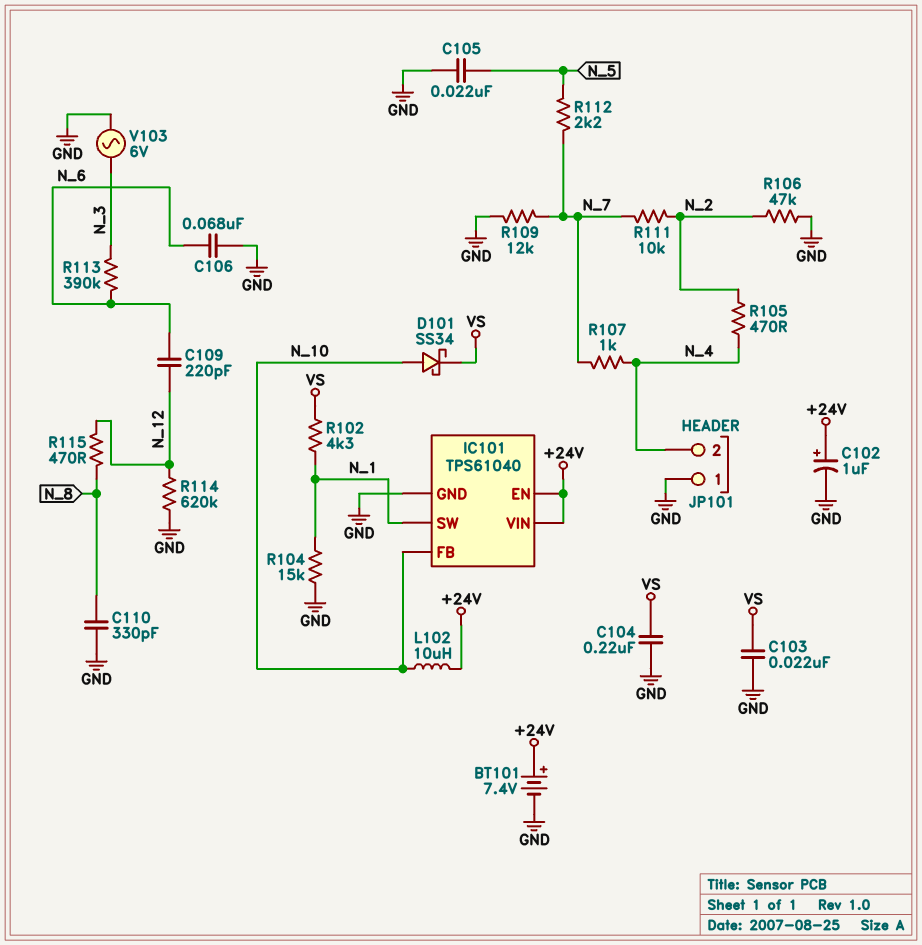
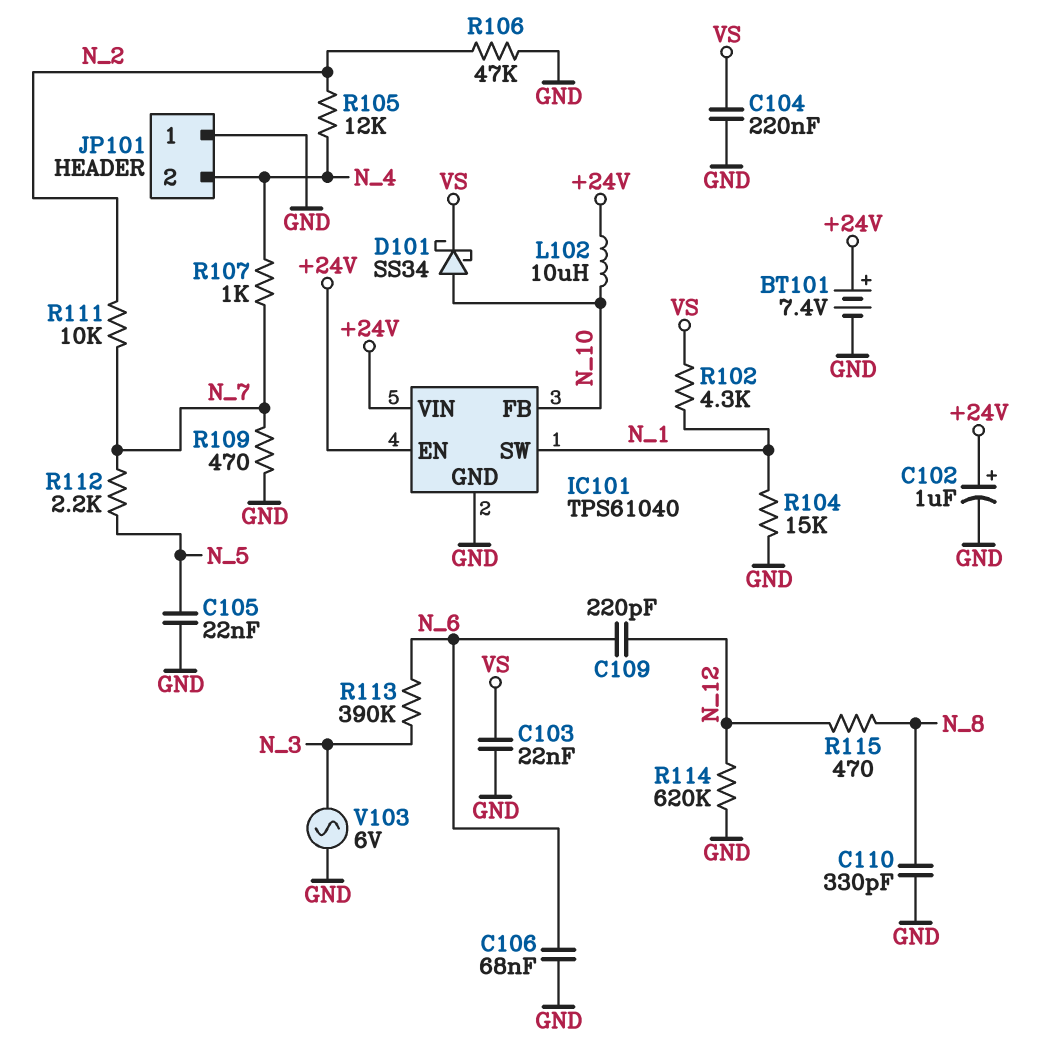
R105: 470 (N_2, N_4) -> 12k (N_2, N_4)
R109: 12k (GND, N_7) -> 470 (GND, N_7)

